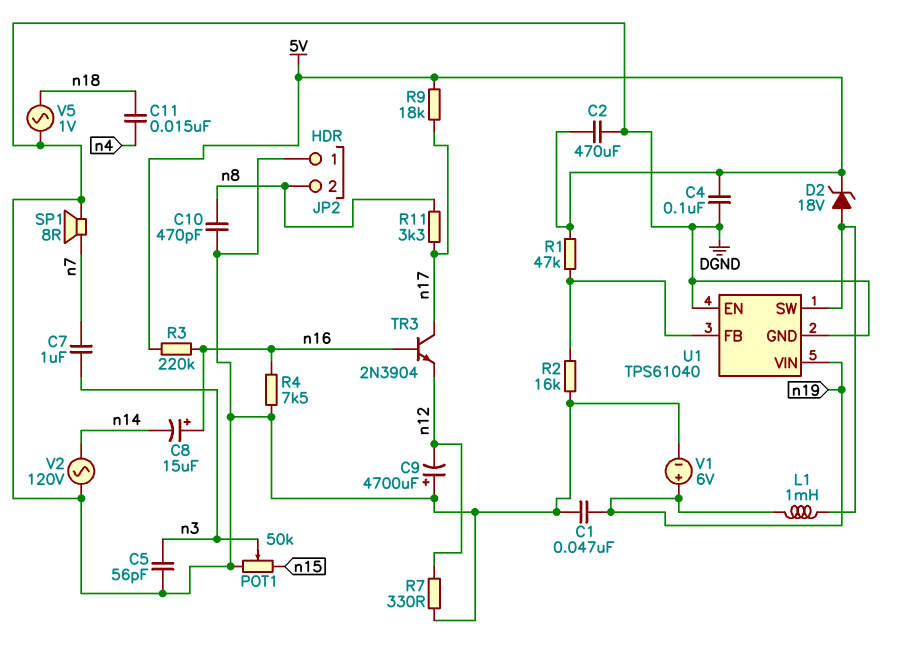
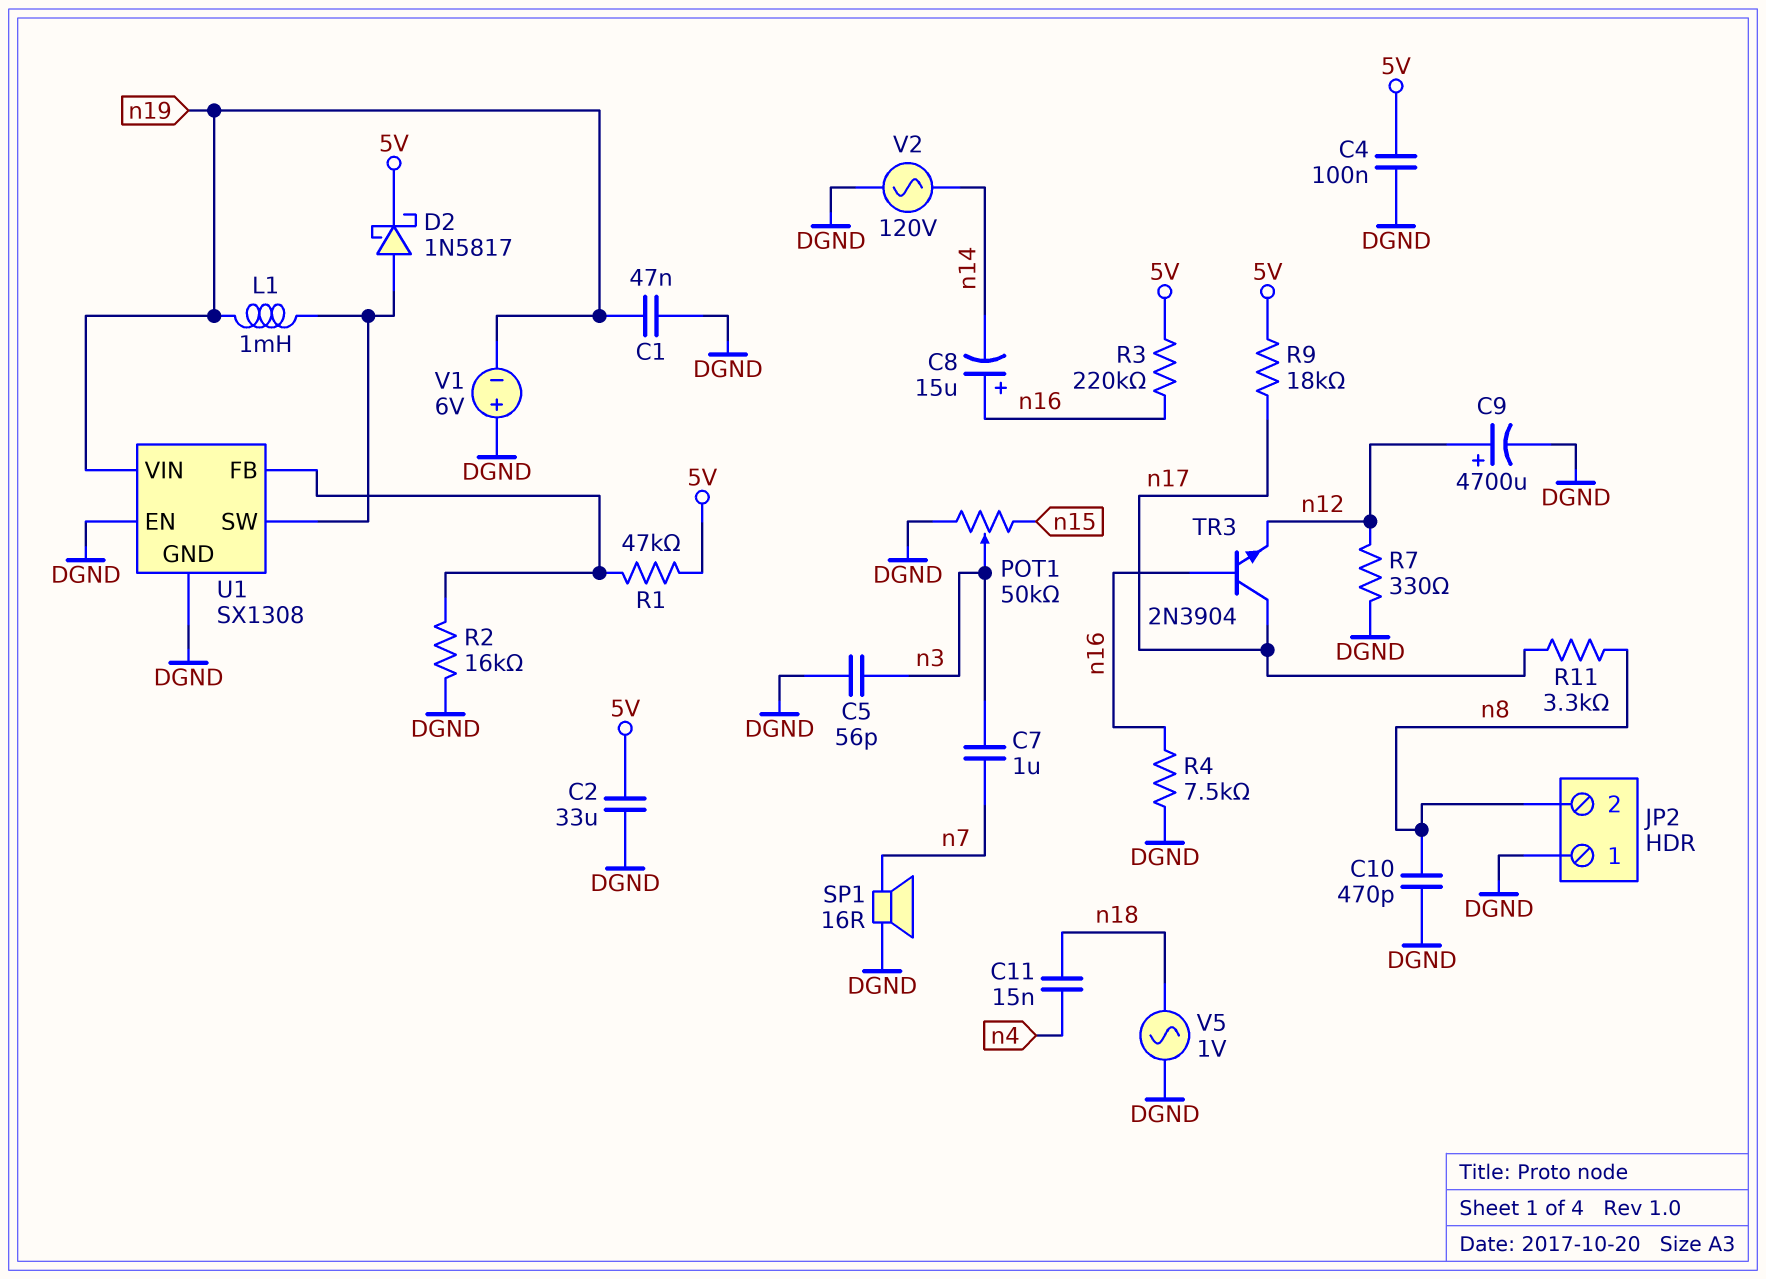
C2: 470uF (5V, DGND) -> 33uF (5V, DGND)
C9: 4700uF (plus DGND, minus n12) -> 4700uF (plus n12, minus DGND)
D2: zener 18V (A U1/SW, K 5V) -> schottky 1N5817 (A U1/SW, K 5V)
SP1: speaker 8R (DGND, n7) -> speaker 16R (DGND, n7)
U1: TPS61040 -> SX1308
V1: 6V (plus n19, minus DGND) -> 6V (plus DGND, minus n19)

